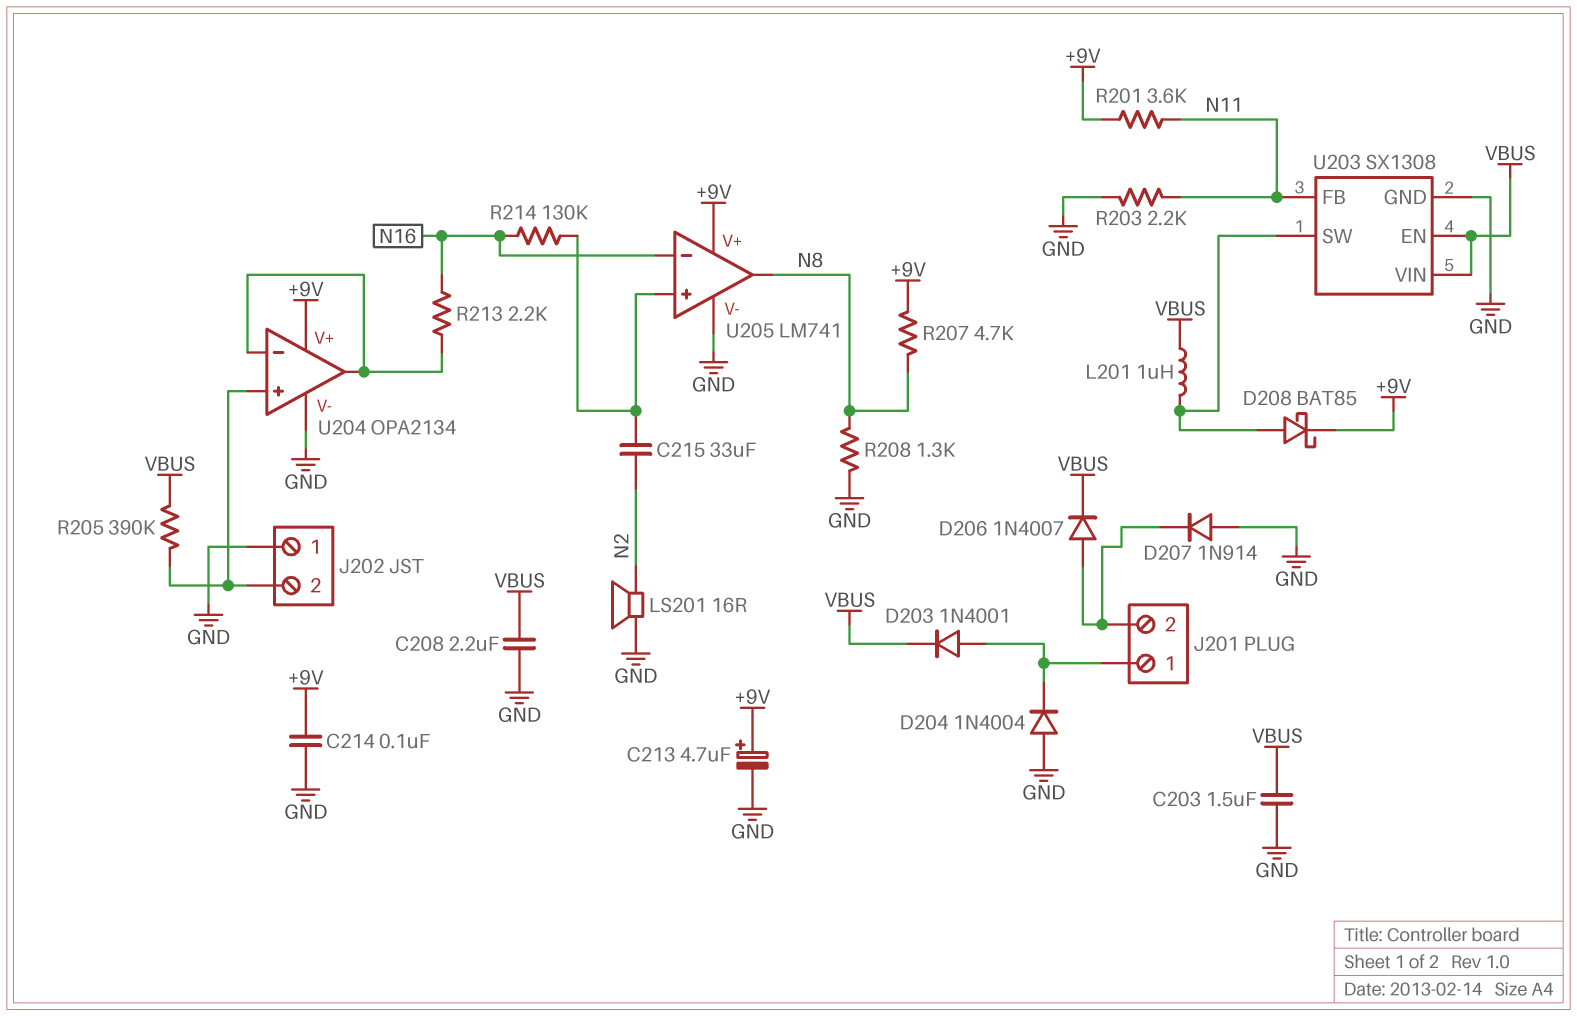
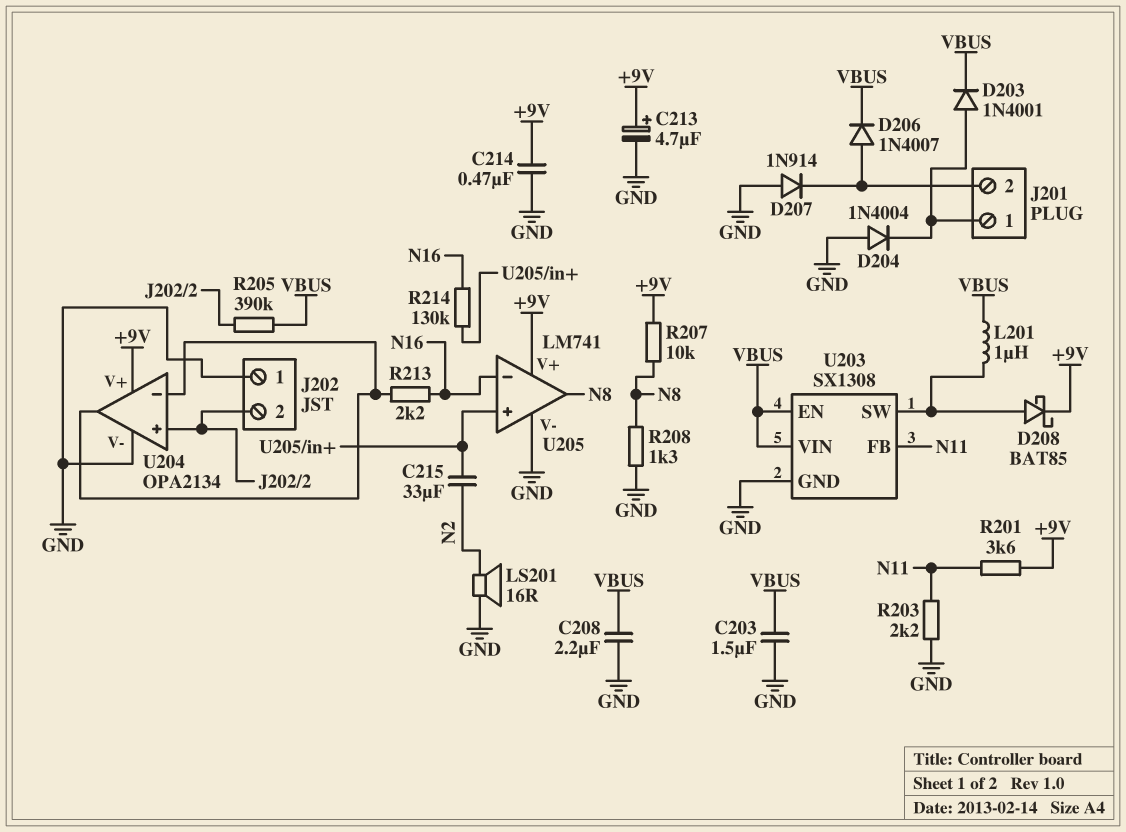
C214: 100nF (+9V, GND) -> 470nF (+9V, GND)
R207: 4.7k (+9V, N8) -> 10k (+9V, N8)

